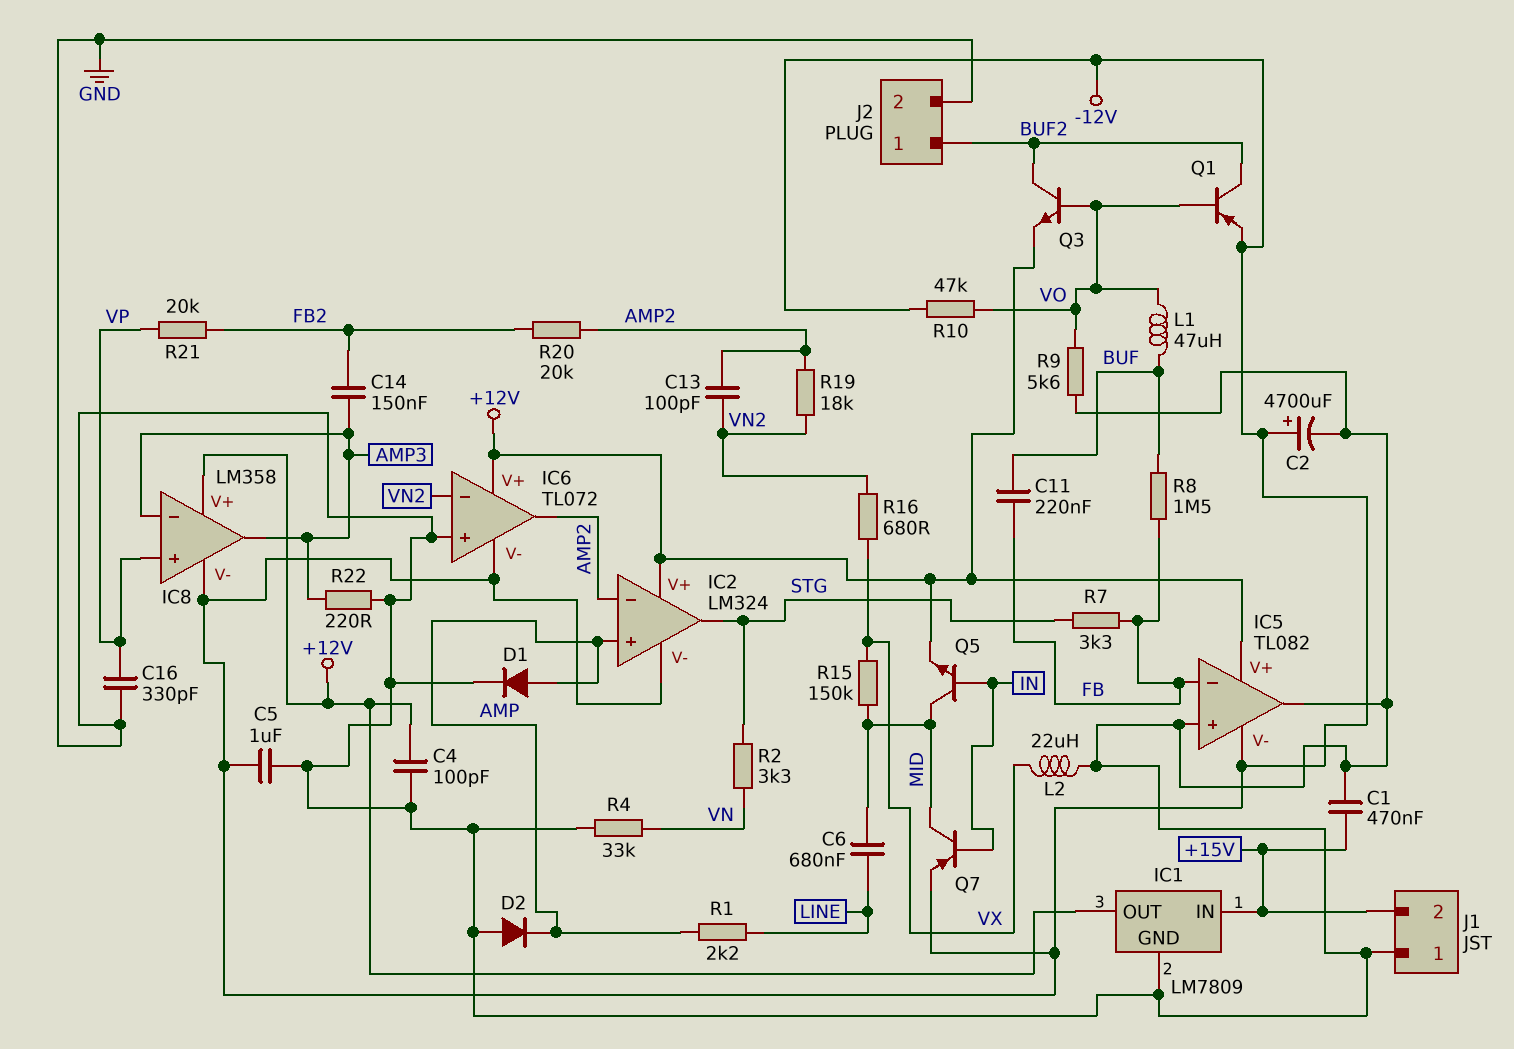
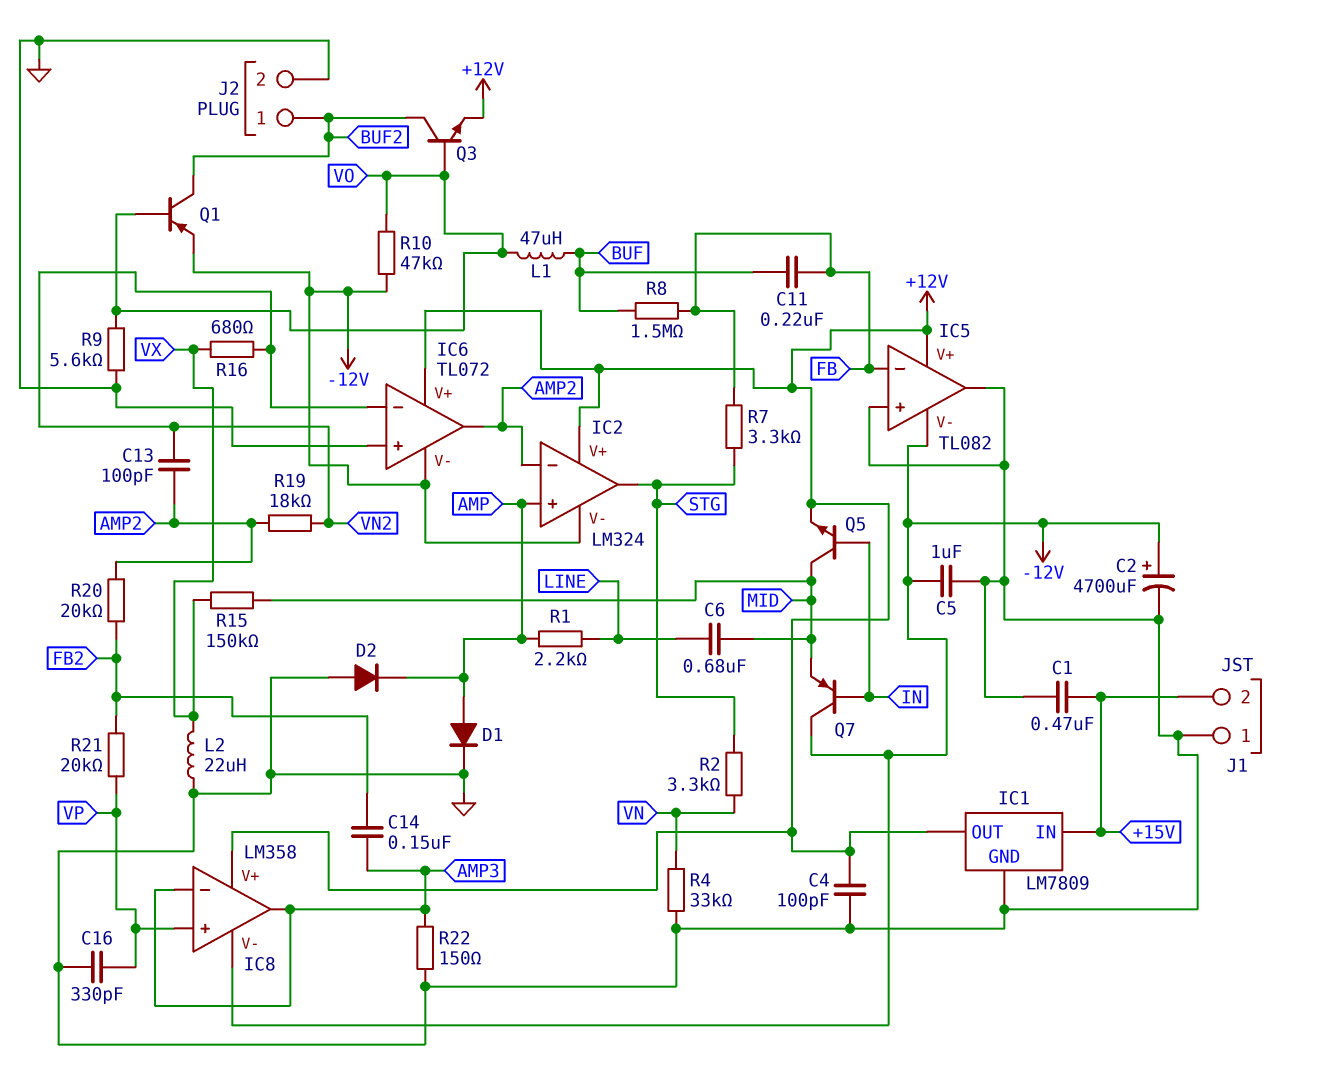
Q7: PNP (B IN, C MID, E -12V) -> PNP (B IN, C -12V, E MID)
R22: 220 (AMP3, GND) -> 150 (AMP3, GND)

